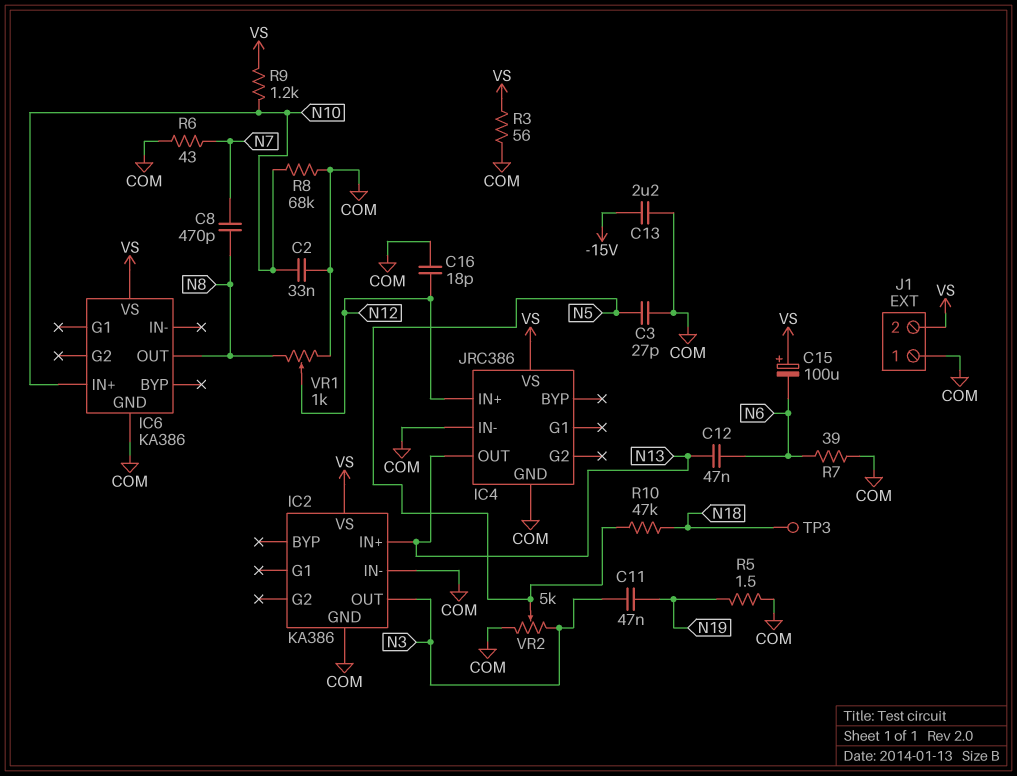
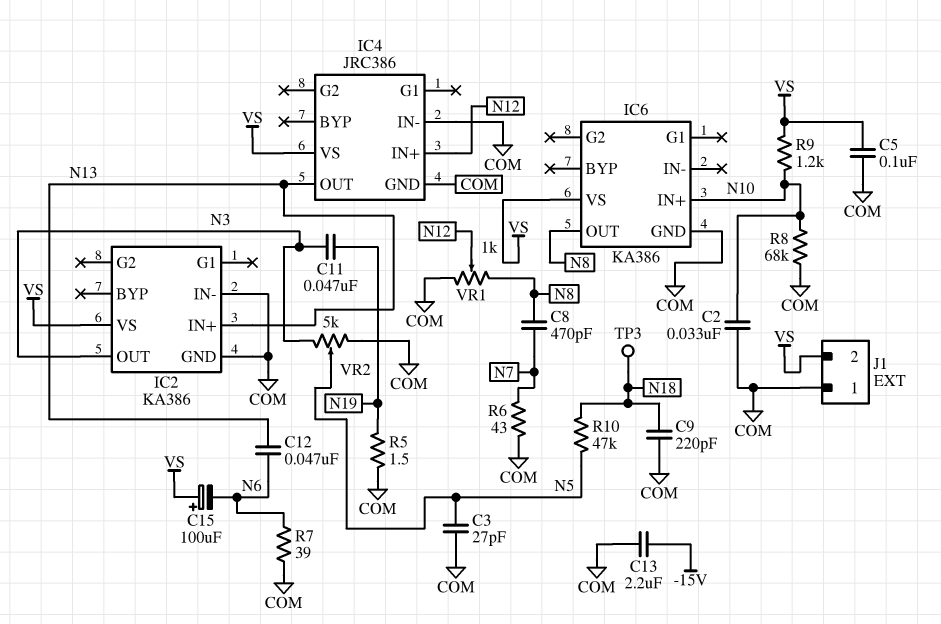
C5: none -> 100nF (COM, VS)
C9: none -> 220pF (COM, N18)
C16: 18pF (COM, N12) -> none
R3: 56 (COM, VS) -> none

